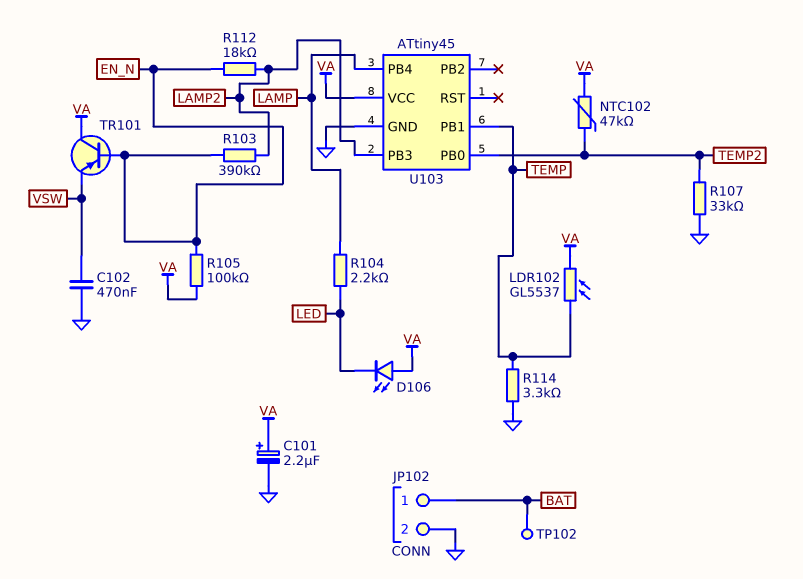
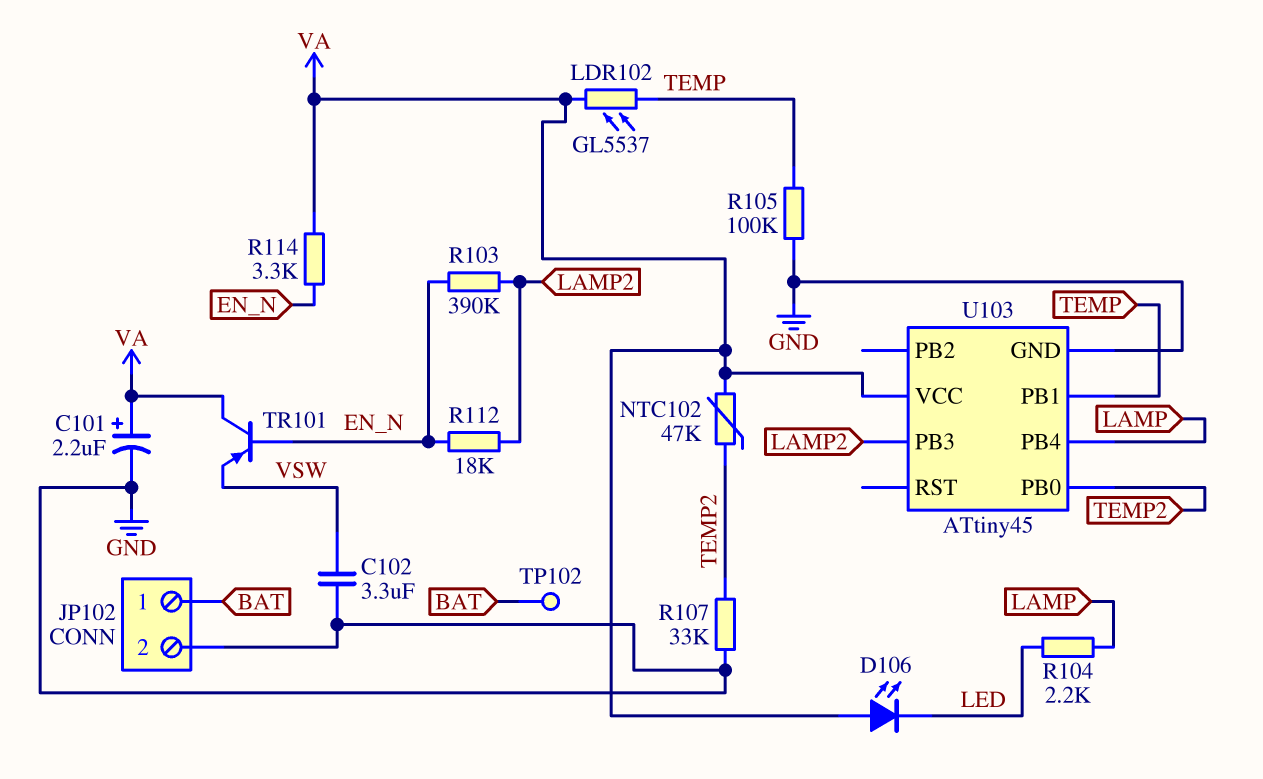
C102: 470nF (GND, VSW) -> 3.3uF (GND, VSW)
R105: 100k (EN_N, VA) -> 100k (GND, TEMP)
R114: 3.3k (GND, TEMP) -> 3.3k (EN_N, VA)

